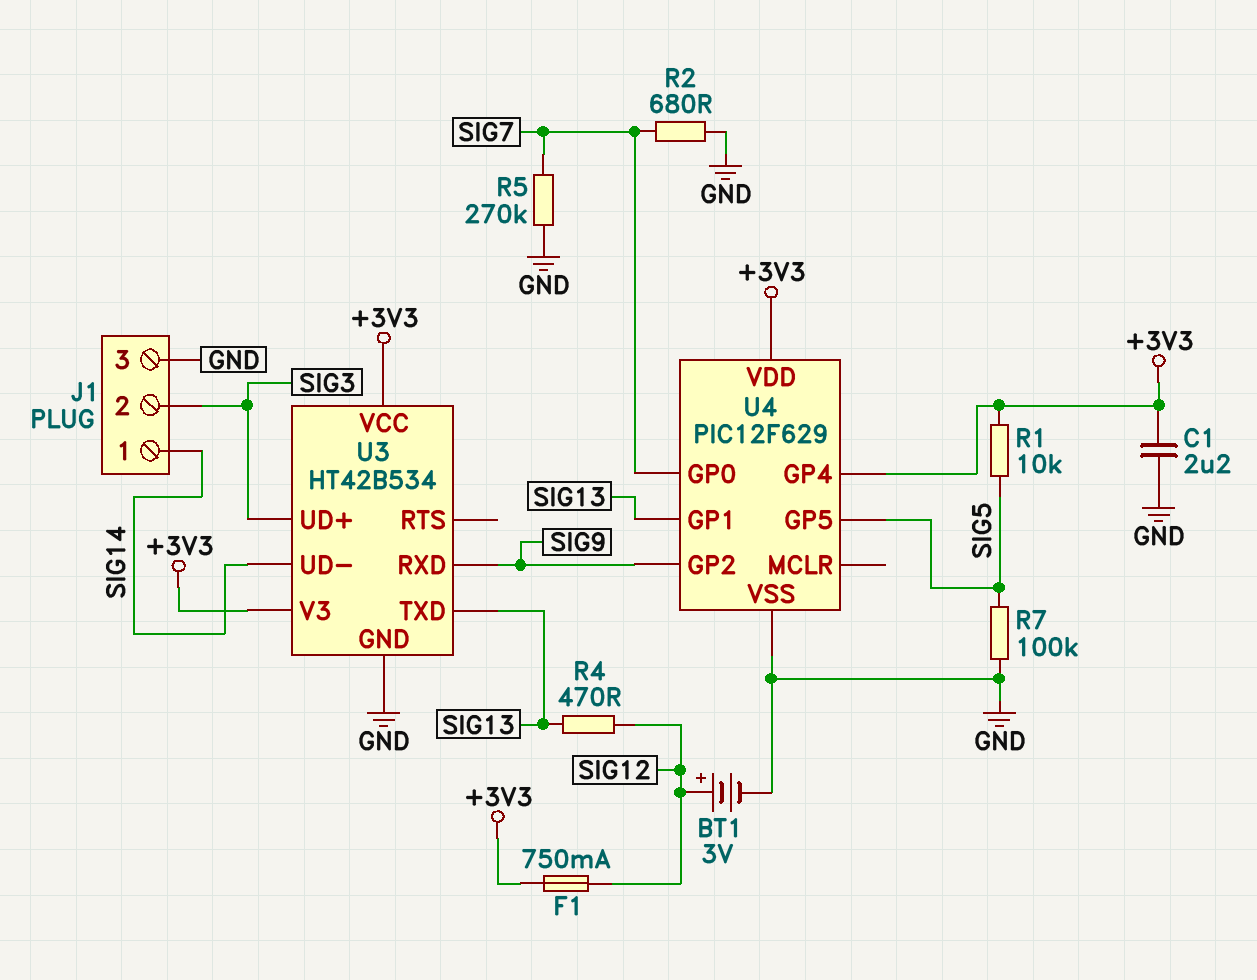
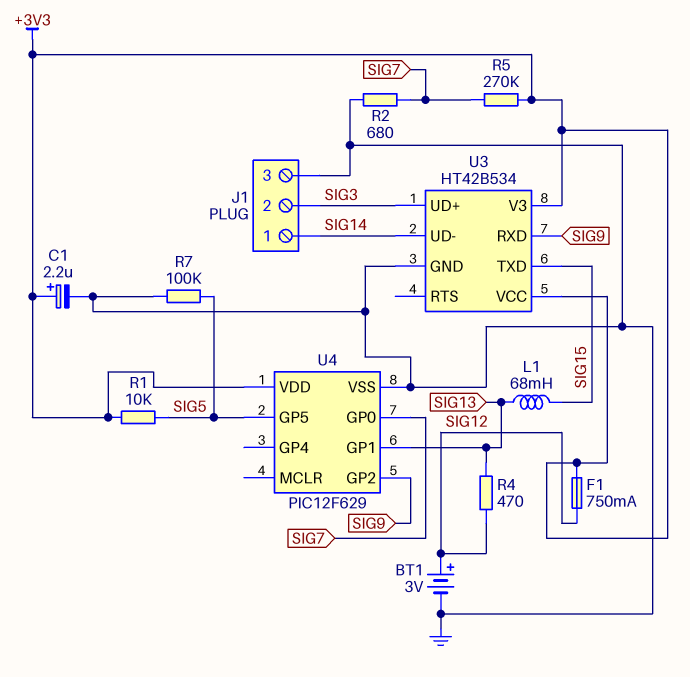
C1: 2.2uF (+3V3, GND) -> 2.2uF (plus +3V3, minus GND)
L1: none -> 68mH (SIG13, SIG15)
R5: 270k (GND, SIG7) -> 270k (+3V3, SIG7)
U3 pin TXD: SIG13 -> SIG15
U4 pin GP4: +3V3 -> none

